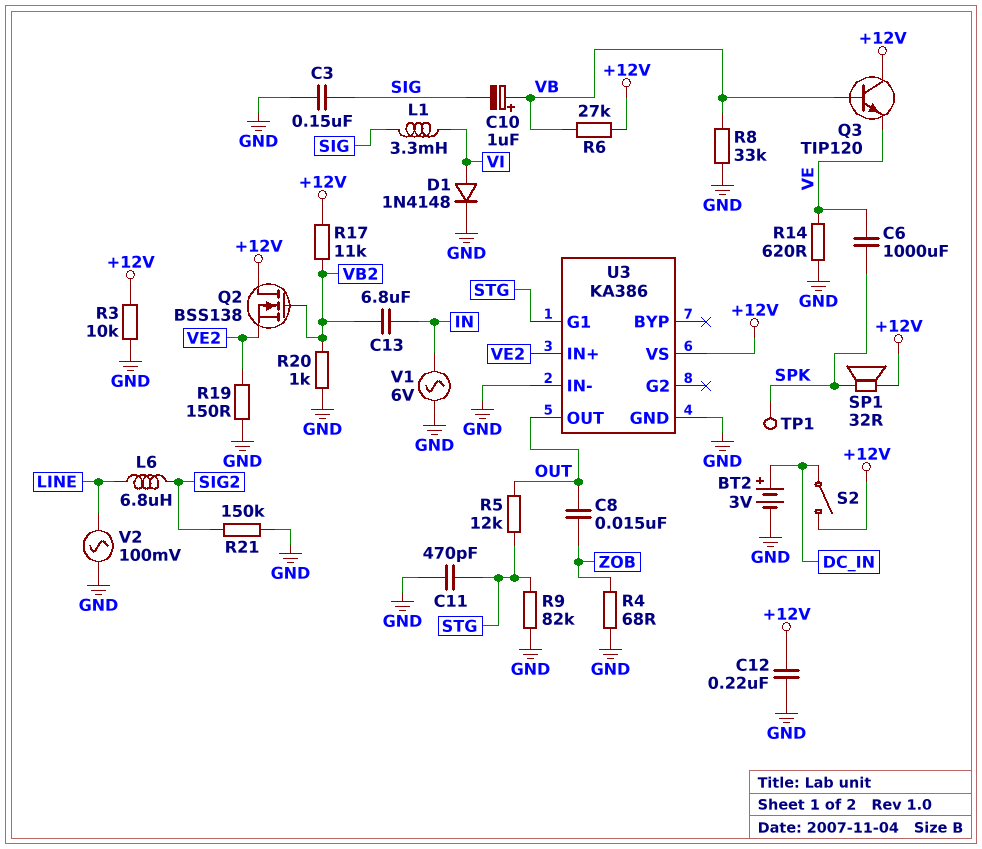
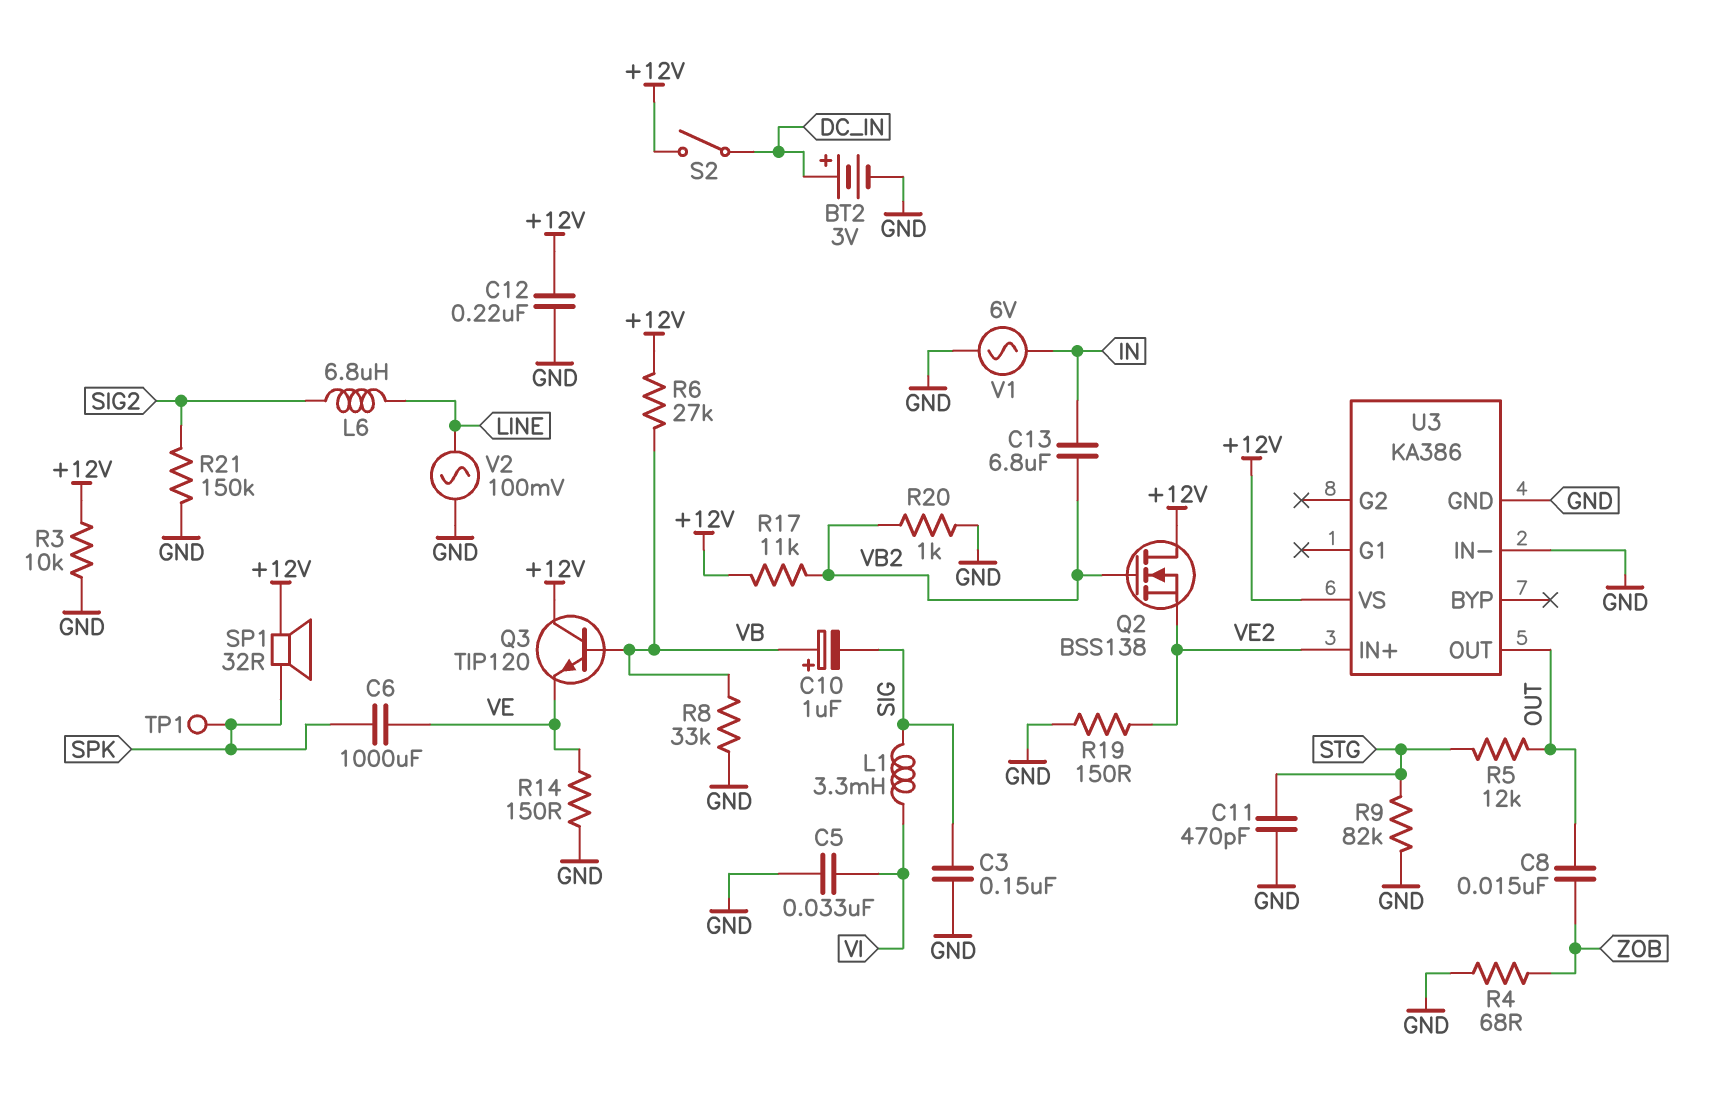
C5: none -> 33nF (GND, VI)
D1: diode 1N4148 (A VI, K GND) -> none
R14: 620 (GND, VE) -> 150 (GND, VE)
U3 pin G1: STG -> none

